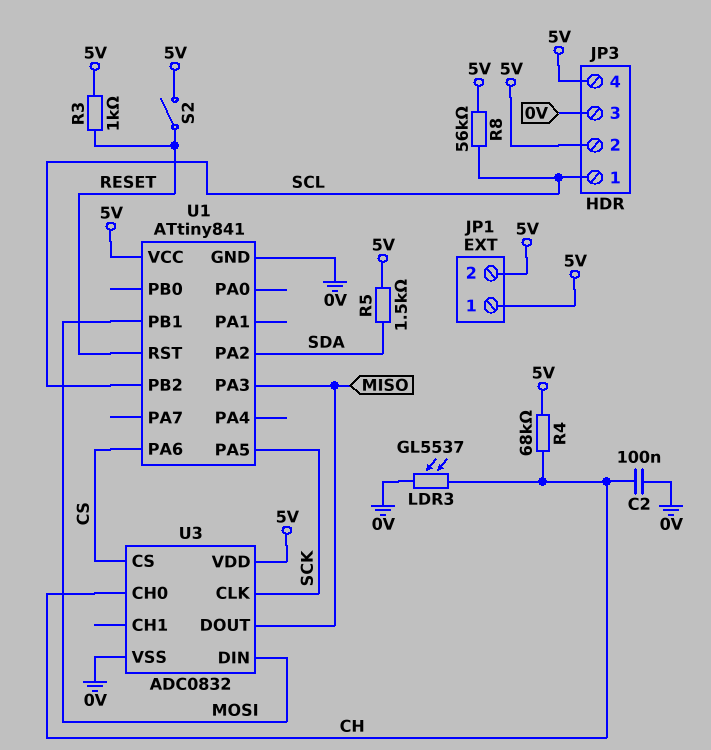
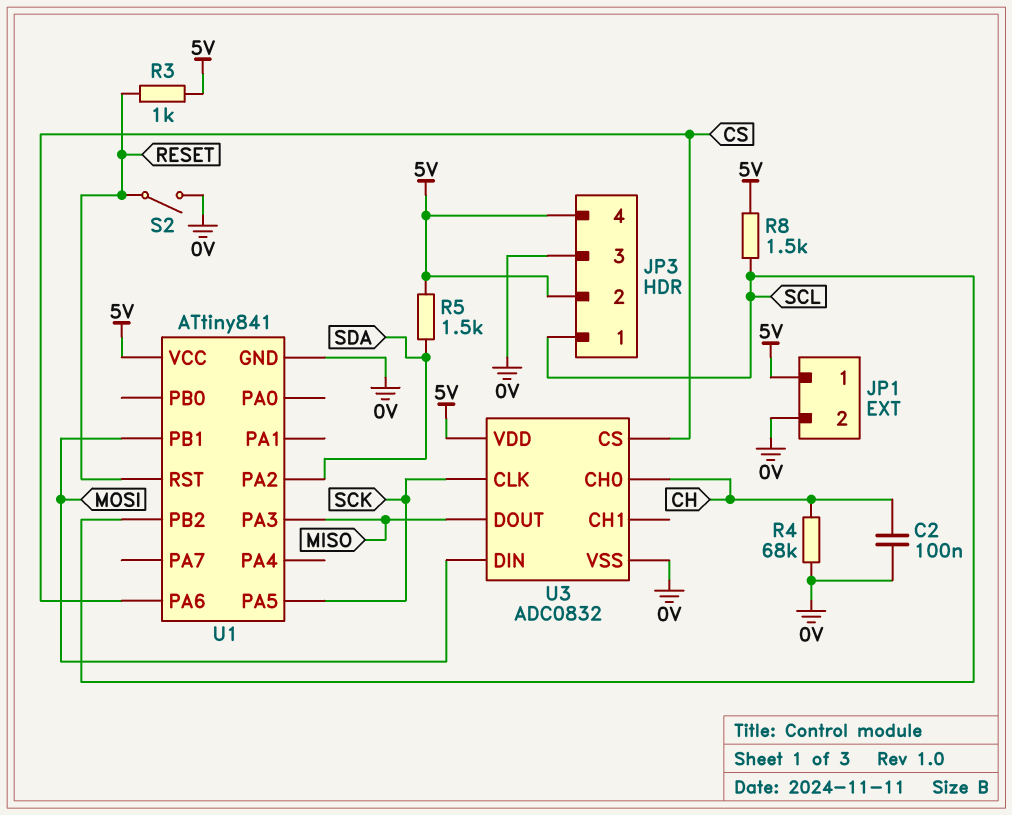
JP1 pin 2: 5V -> 0V
LDR3: GL5537 (0V, CH) -> none
R4: 68k (5V, CH) -> 68k (0V, CH)
R8: 56k (5V, SCL) -> 1.5k (5V, SCL)
S2: switch (5V, RESET) -> switch (0V, RESET)

